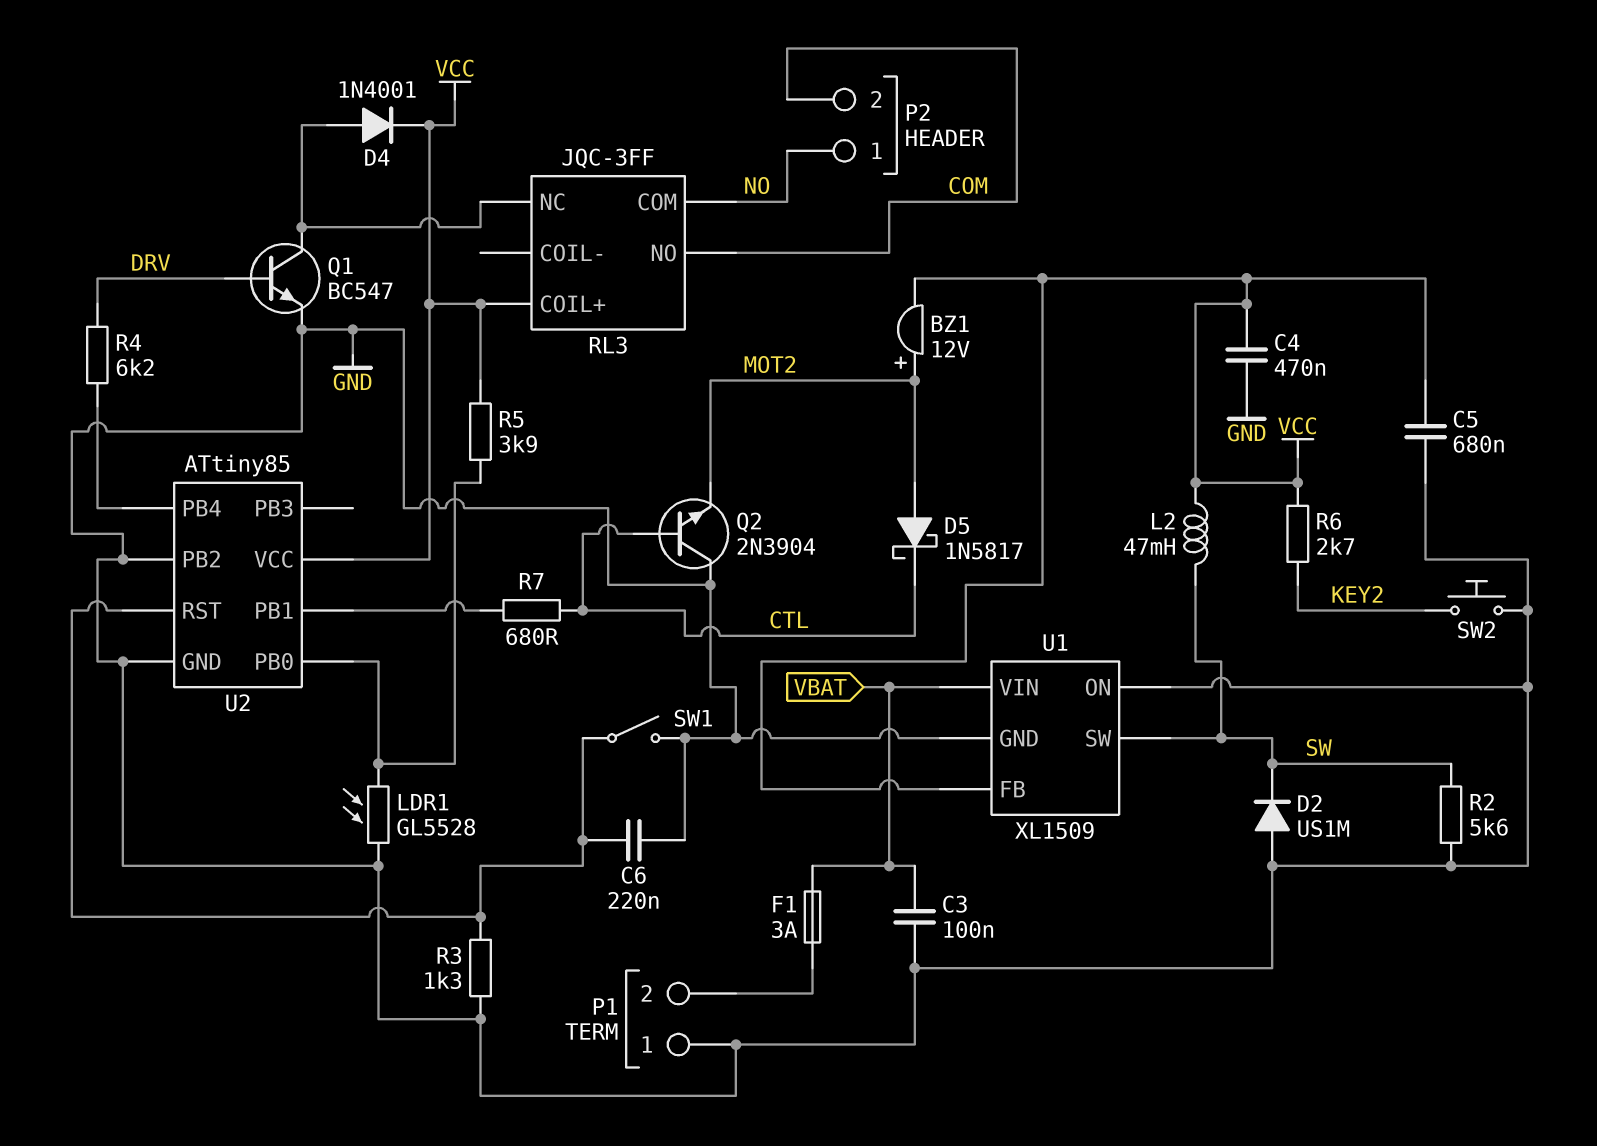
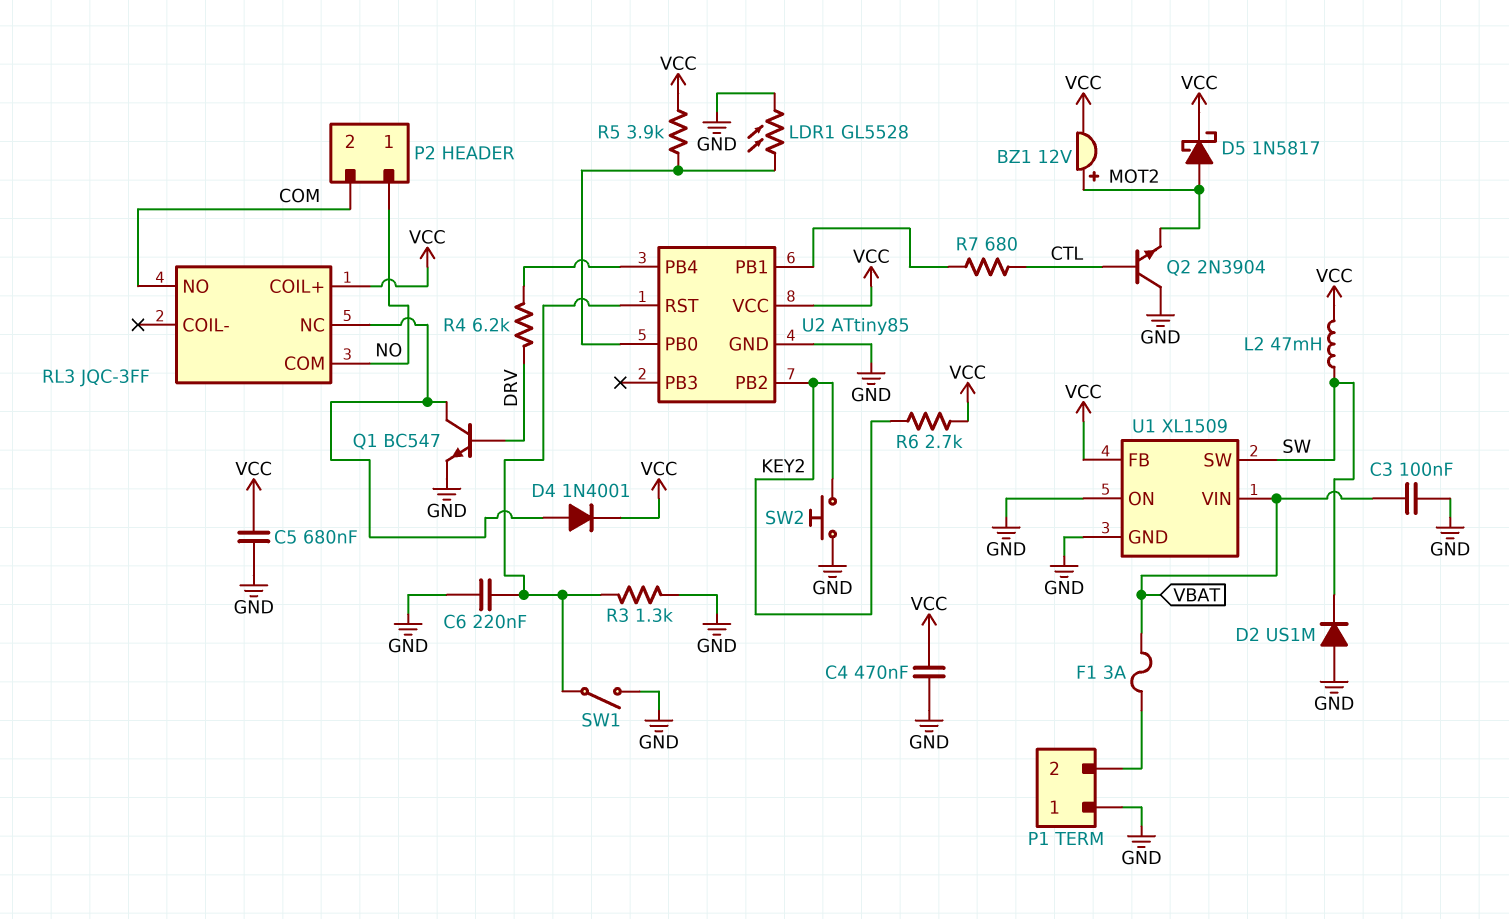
D5: schottky 1N5817 (A MOT2, K CTL) -> schottky 1N5817 (A MOT2, K VCC)
R2: 5.6k (GND, SW) -> none
U2 pin PB2: GND -> KEY2

